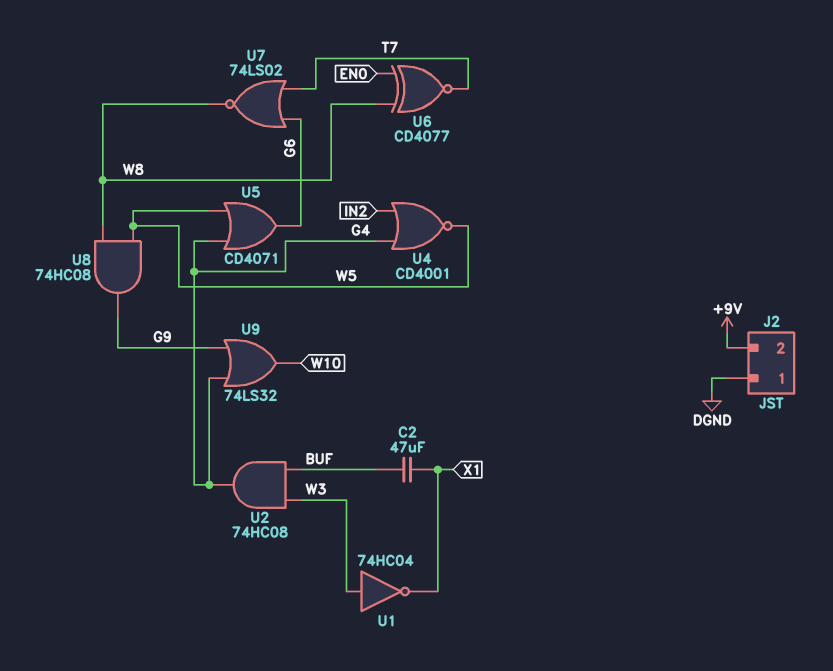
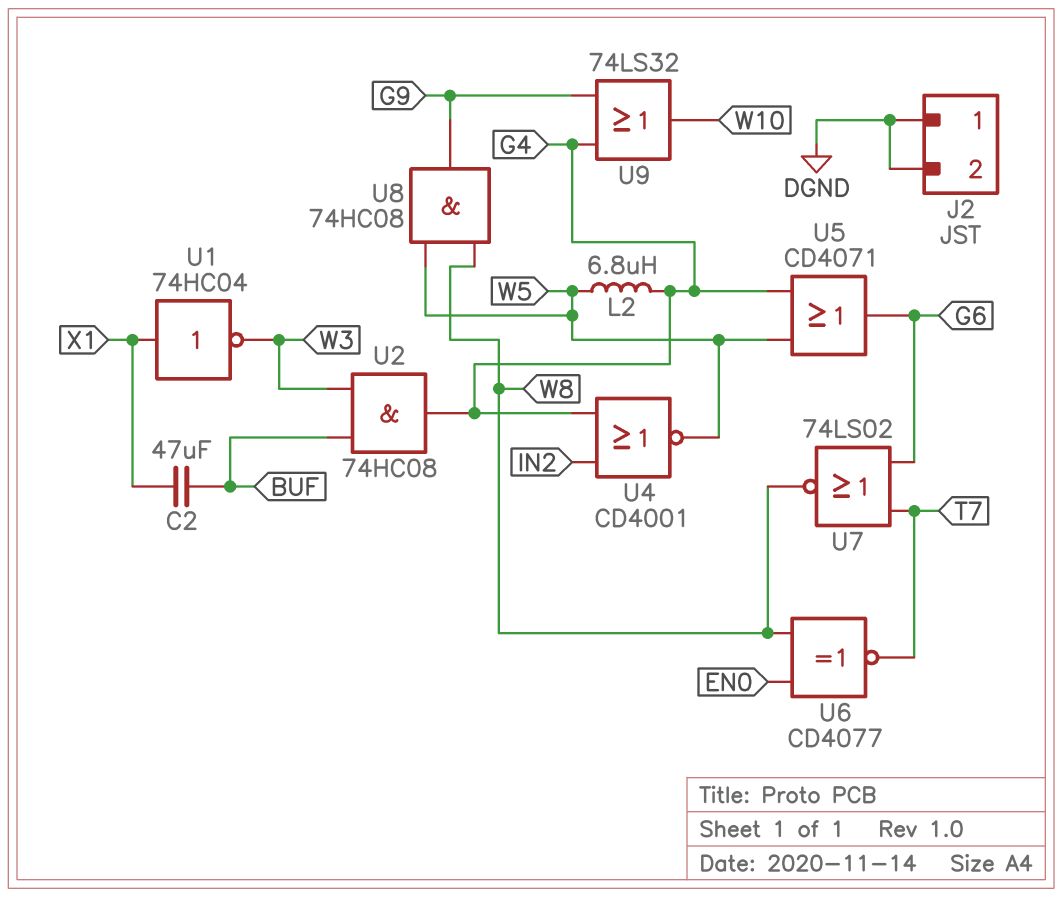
J2 pin 2: +9V -> DGND
L2: none -> 6.8uH (G4, W5)
U1: NOT 74HC04 (in W3, out X1) -> NOT 74HC04 (in X1, out W3)

